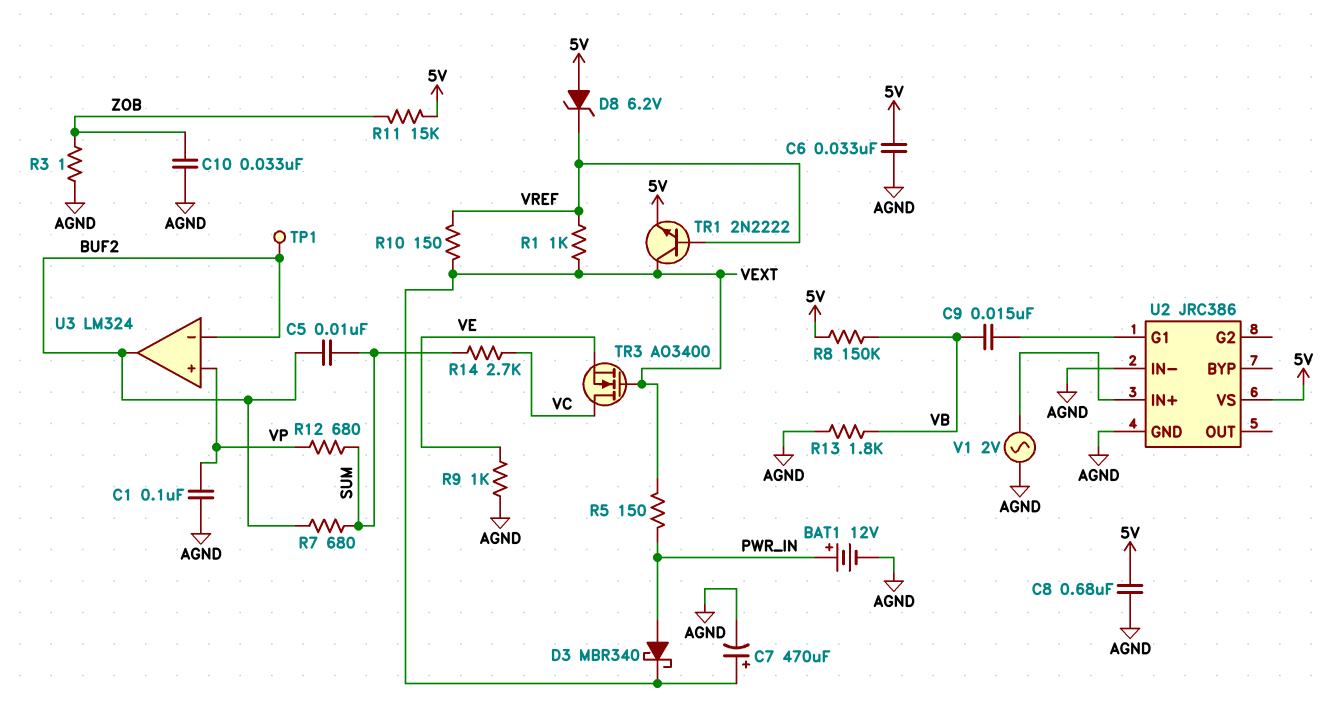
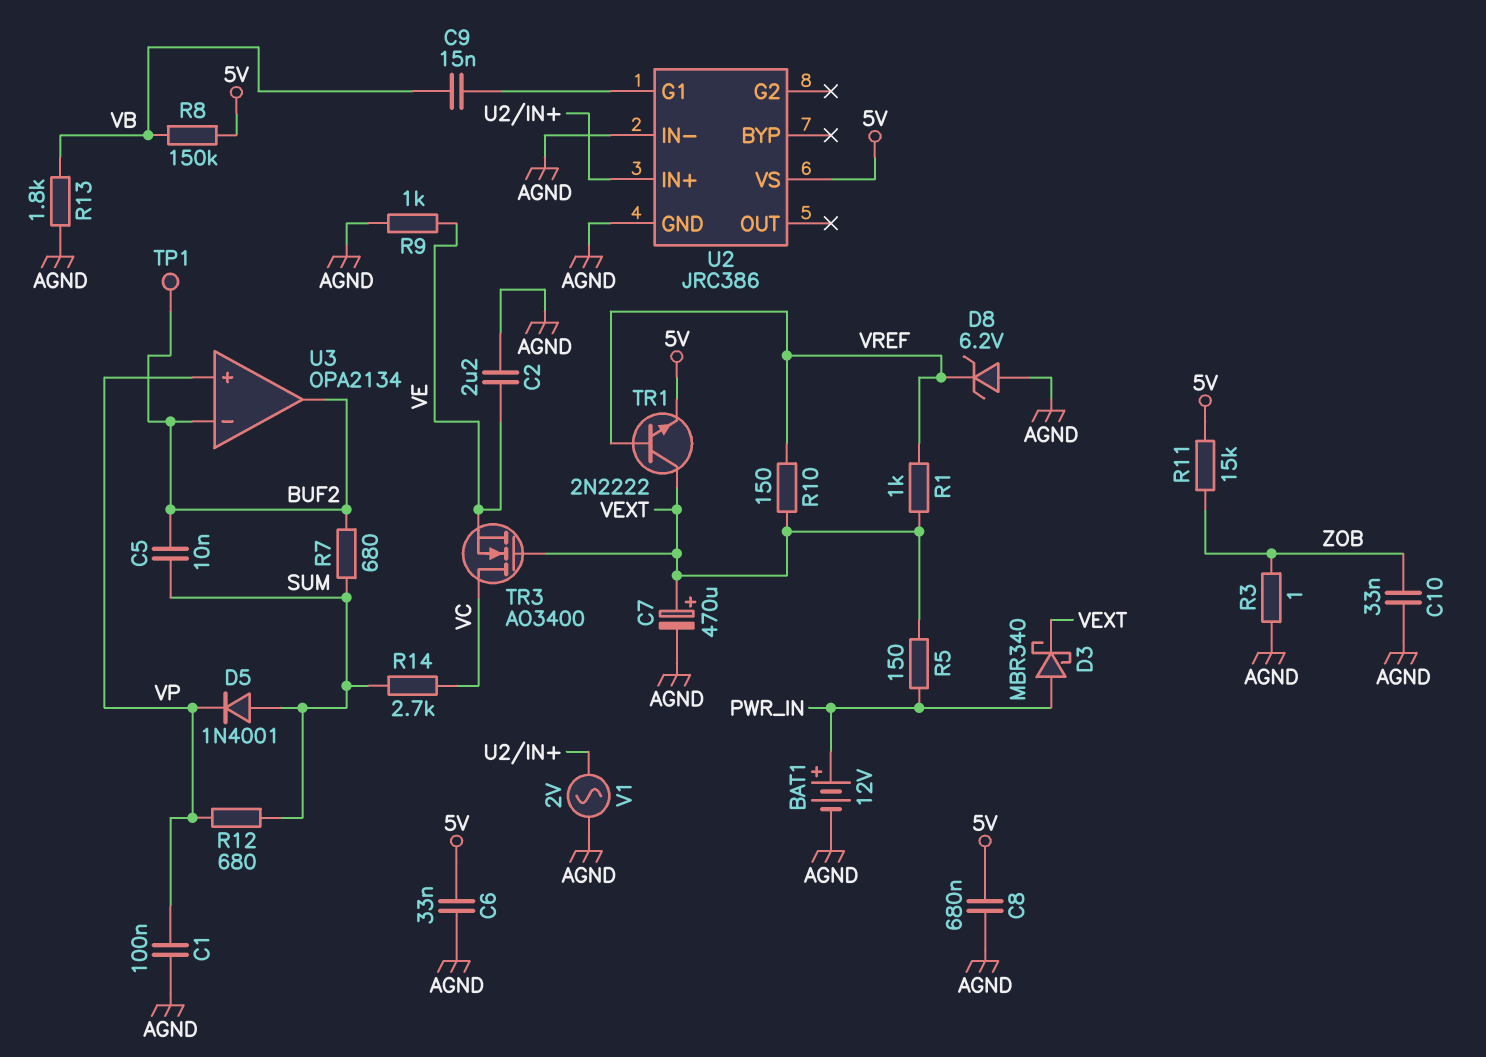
C2: none -> 2.2uF (AGND, VE)
D5: none -> diode 1N4001 (A SUM, K VP)
D8: zener 6.2V (A 5V, K VREF) -> zener 6.2V (A AGND, K VREF)
U3: LM324 -> OPA2134

